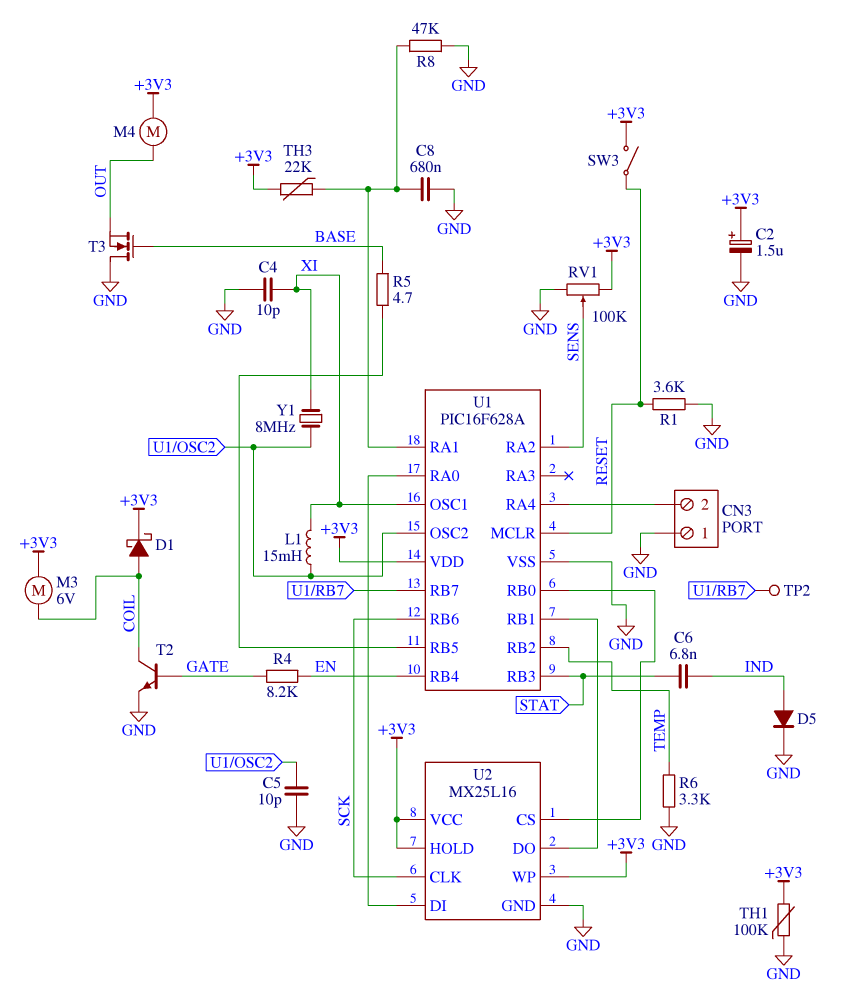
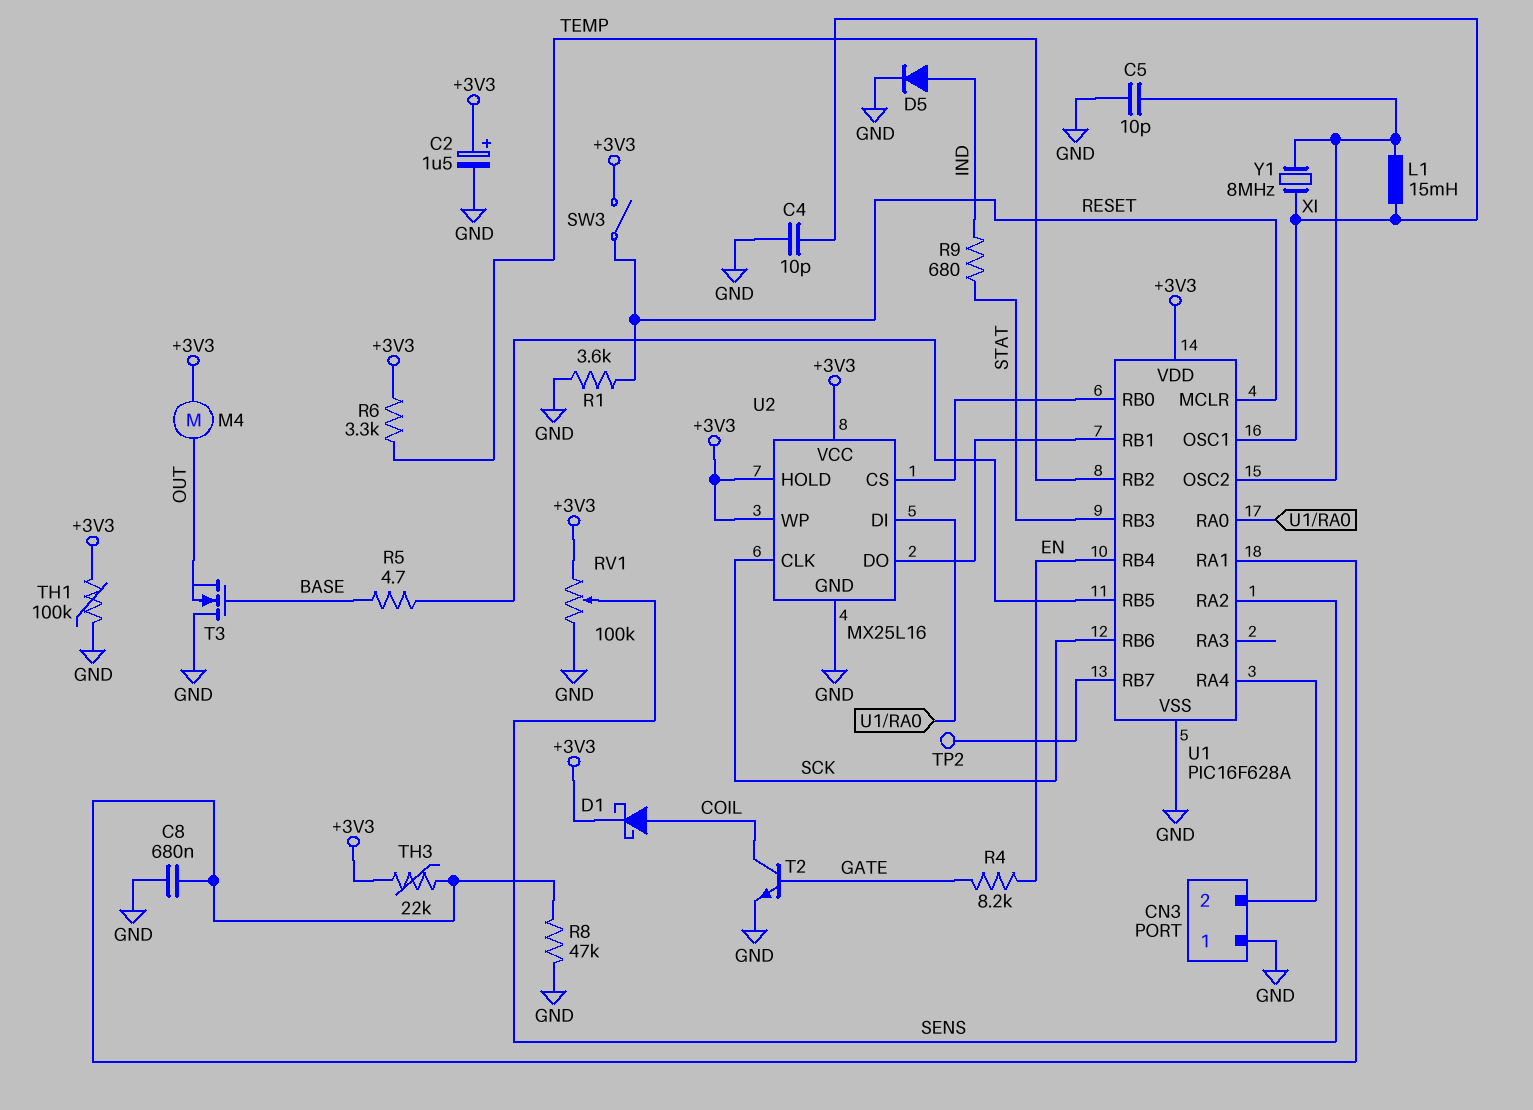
C6: 6.8nF (IND, STAT) -> none
M3: motor 6V (+3V3, COIL) -> none
R6: 3.3k (GND, TEMP) -> 3.3k (+3V3, TEMP)
R9: none -> 680 (IND, STAT)

